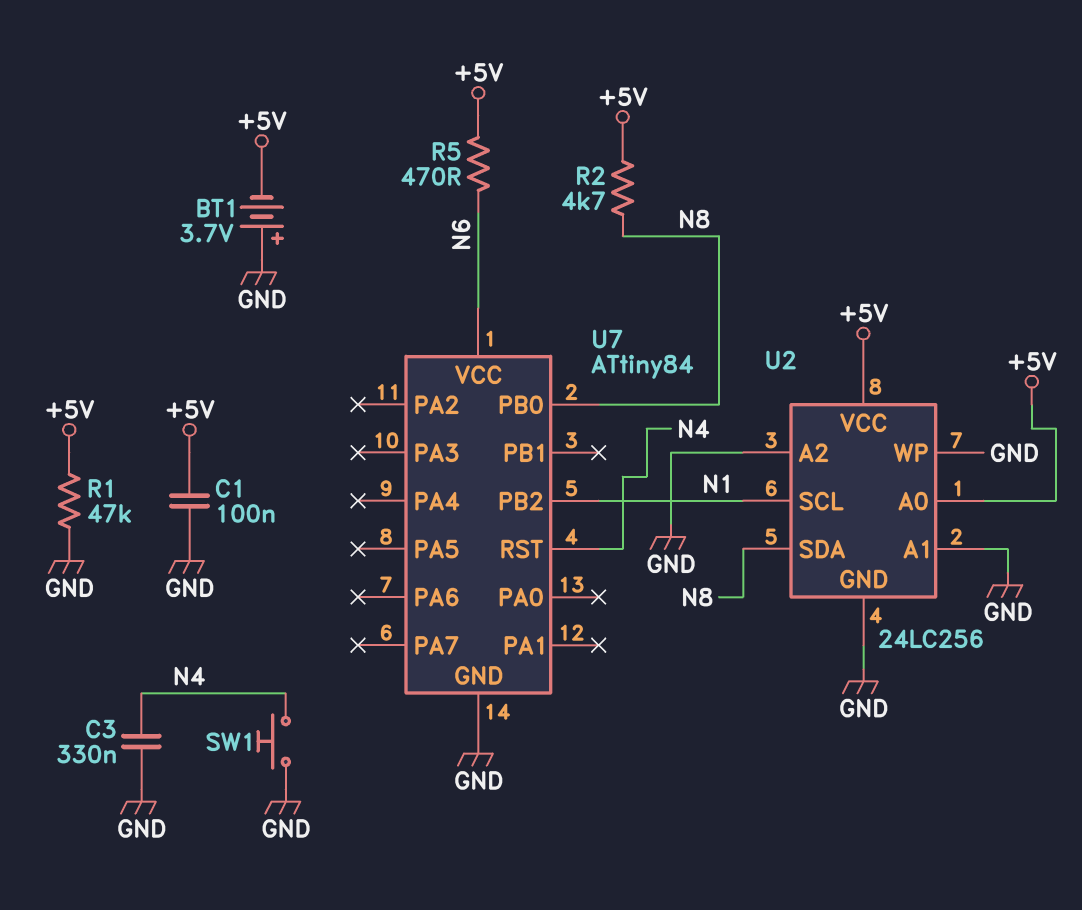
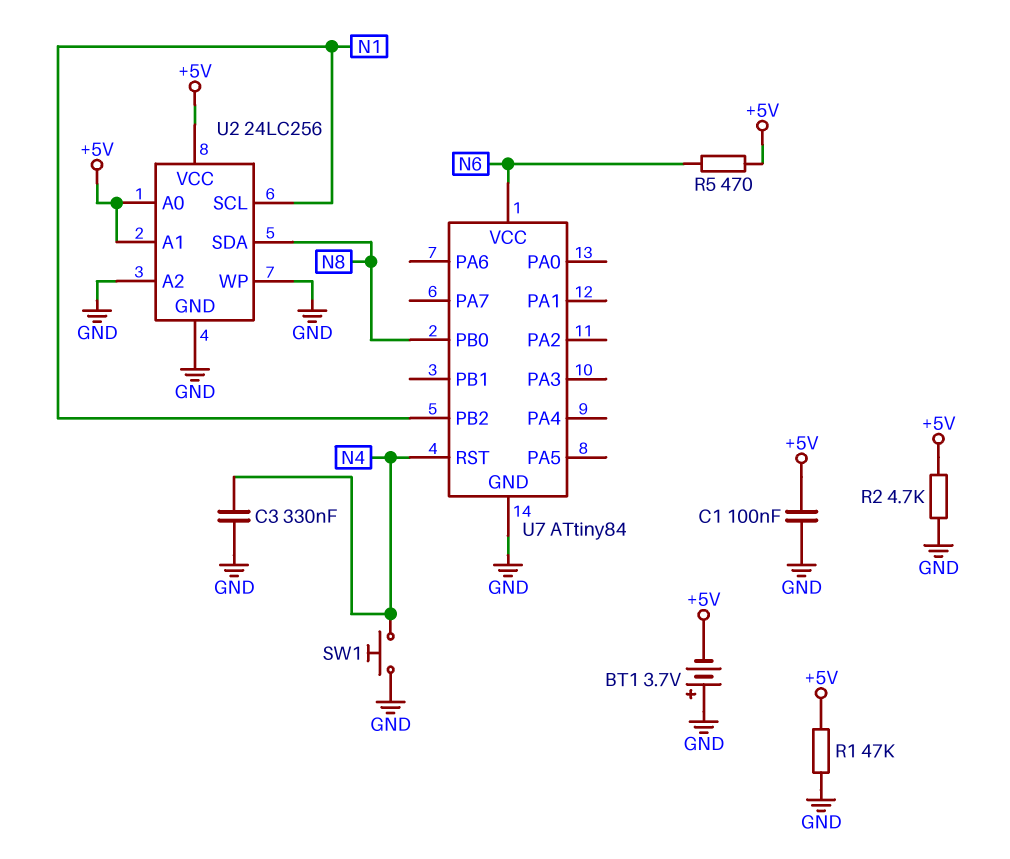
R2: 4.7k (+5V, N8) -> 4.7k (+5V, GND)
U2 pin A1: GND -> +5V

